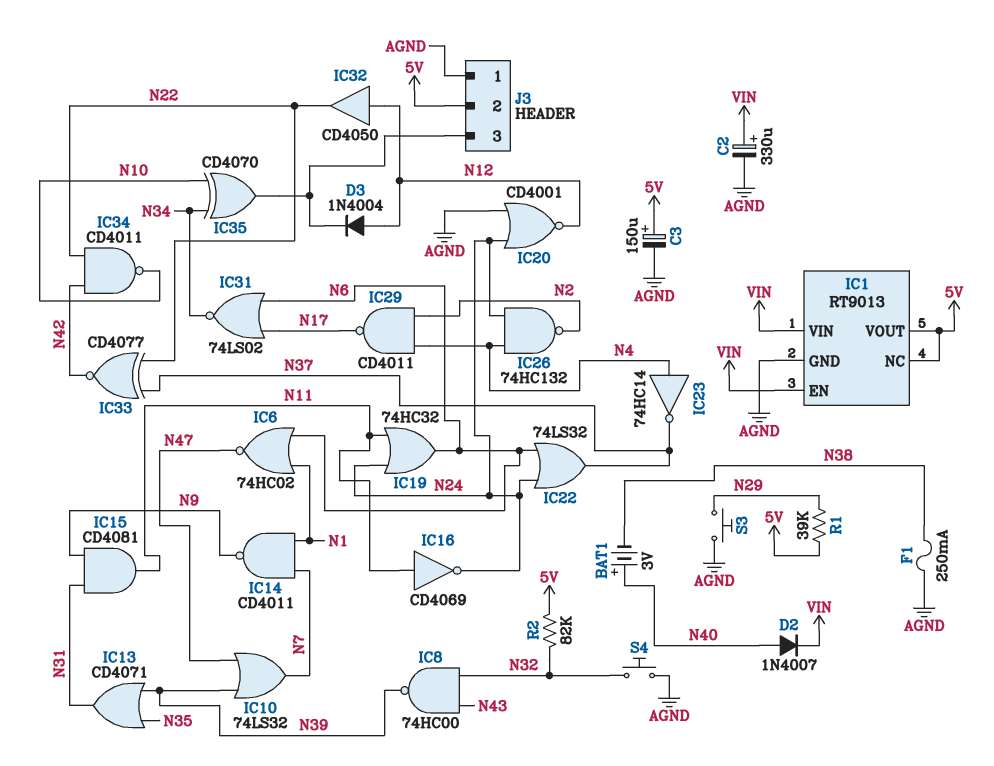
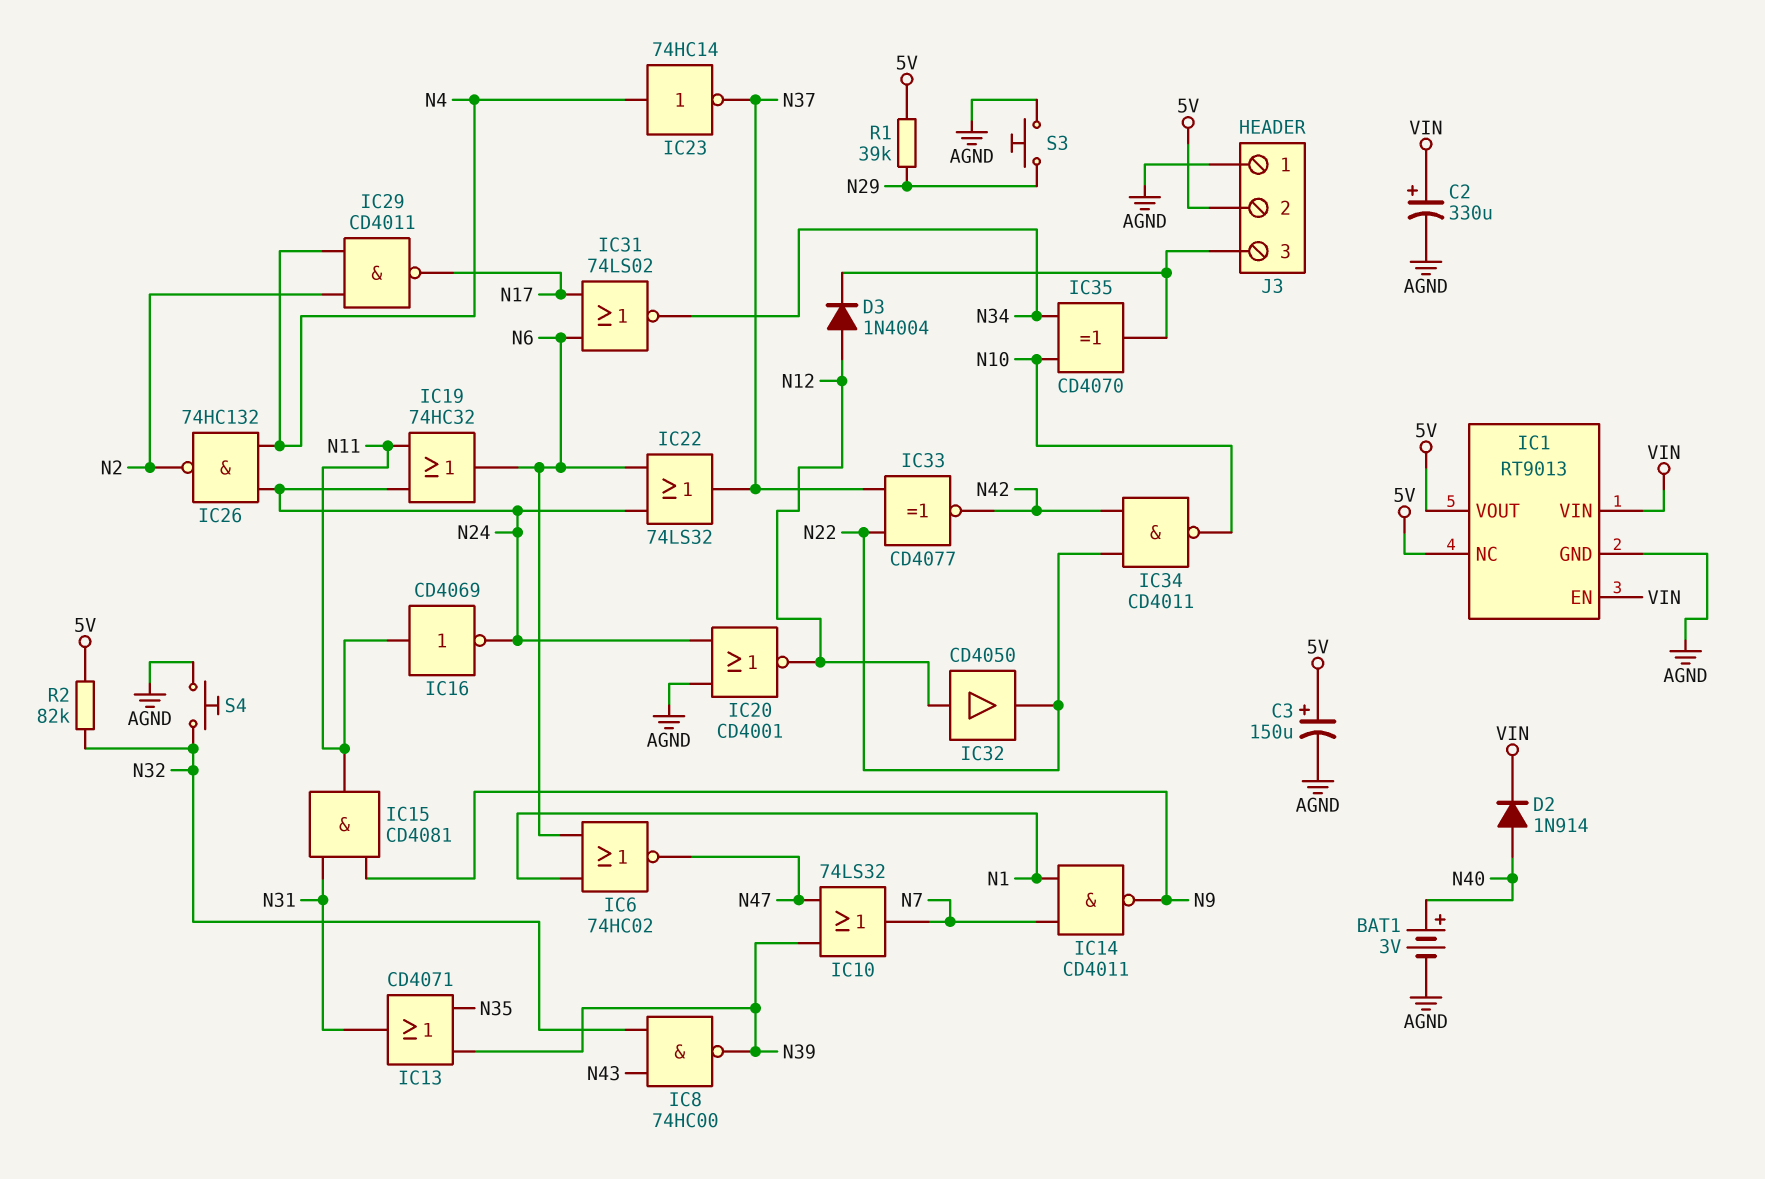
BAT1: 3V (plus N40, minus N38) -> 3V (plus N40, minus AGND)
D2: diode 1N4007 (A N40, K VIN) -> diode 1N914 (A N40, K VIN)
F1: 250mA (AGND, N38) -> none

